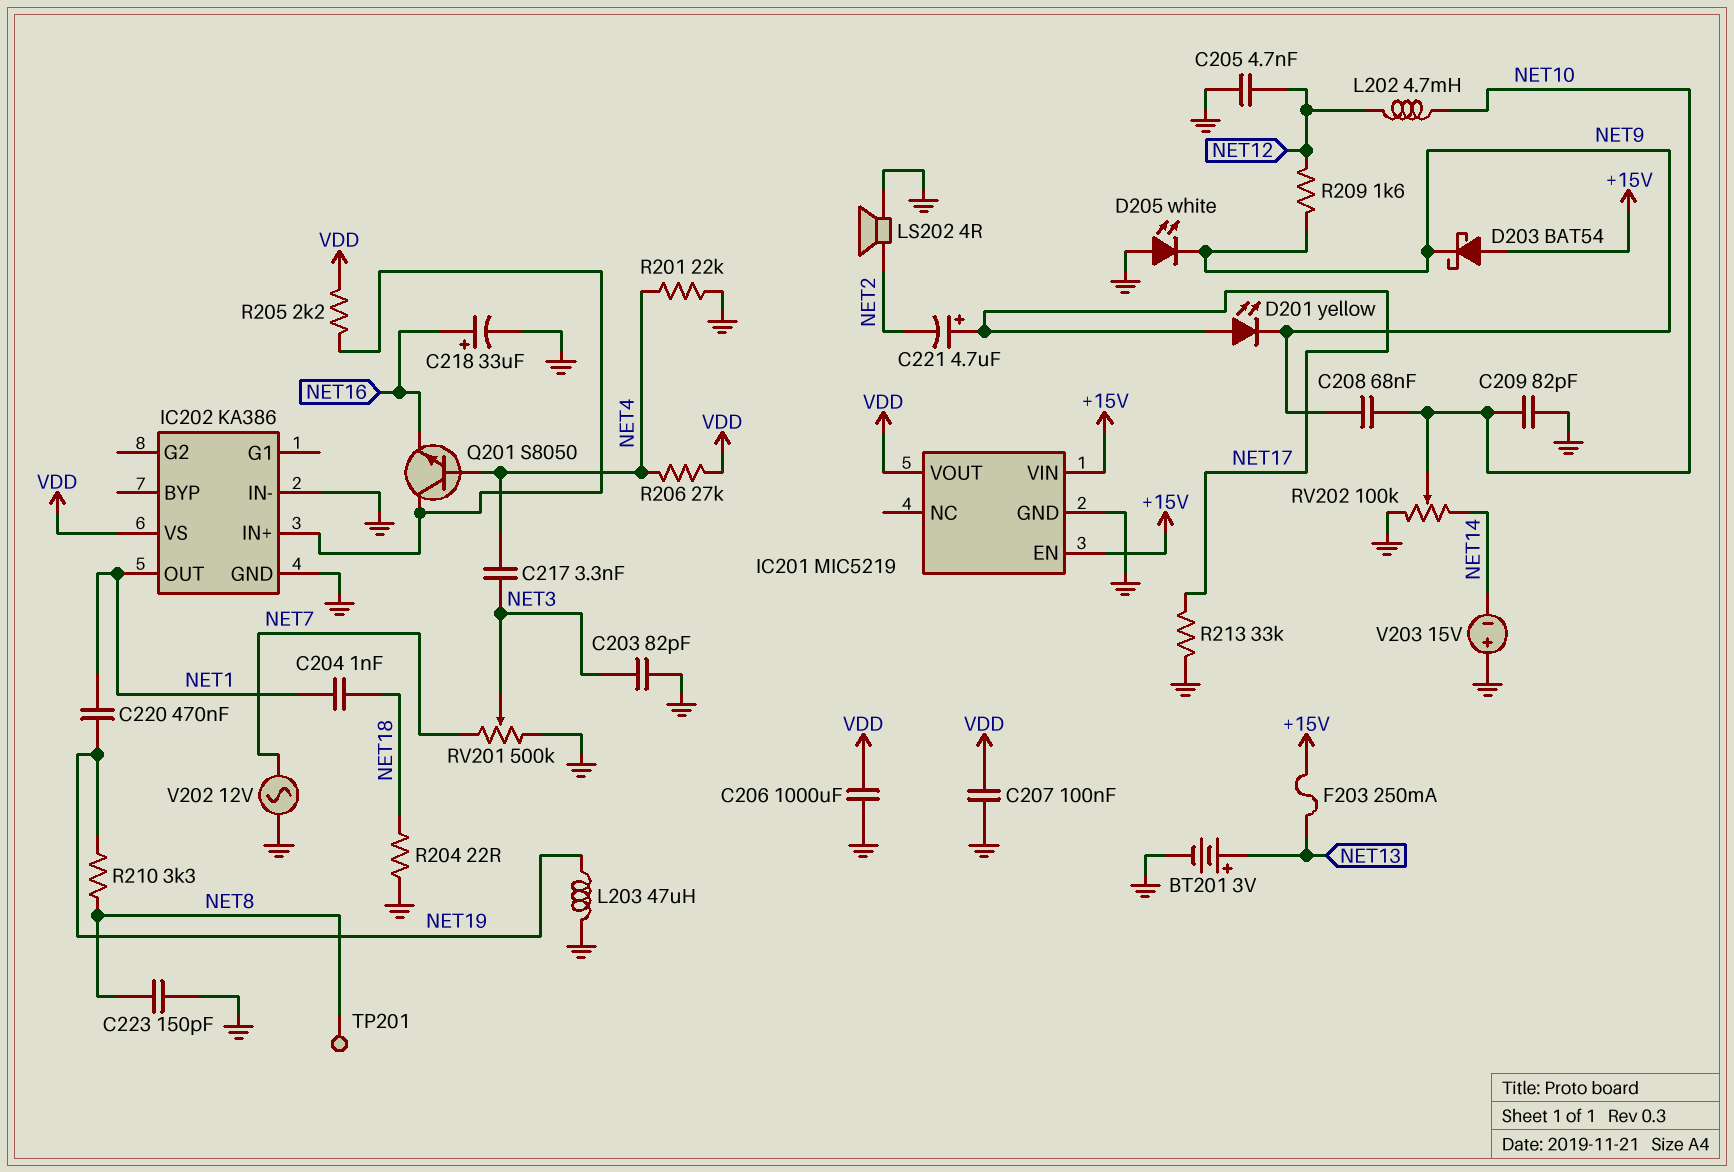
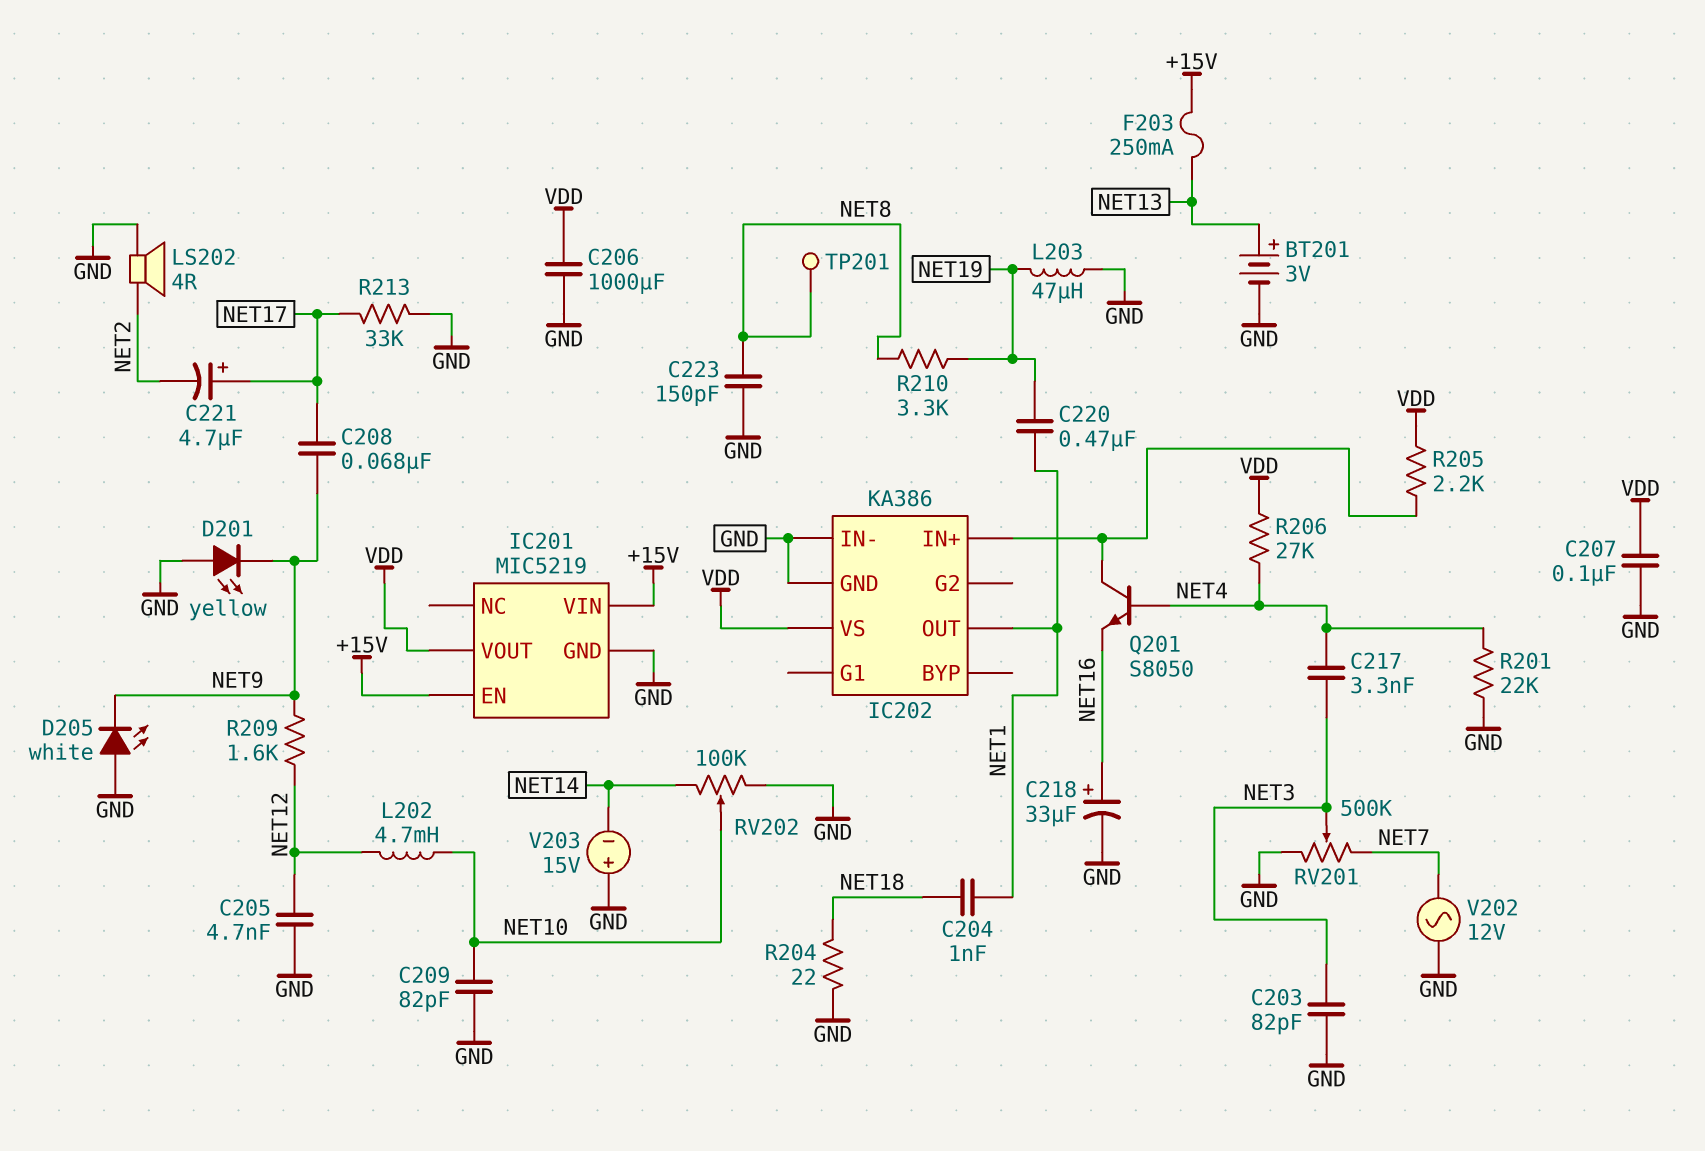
C208: 68nF (NET9, NET10) -> 68nF (NET9, NET17)
D201: LED yellow (A NET17, K NET9) -> LED yellow (A GND, K NET9)
D203: schottky BAT54 (A +15V, K NET9) -> none

